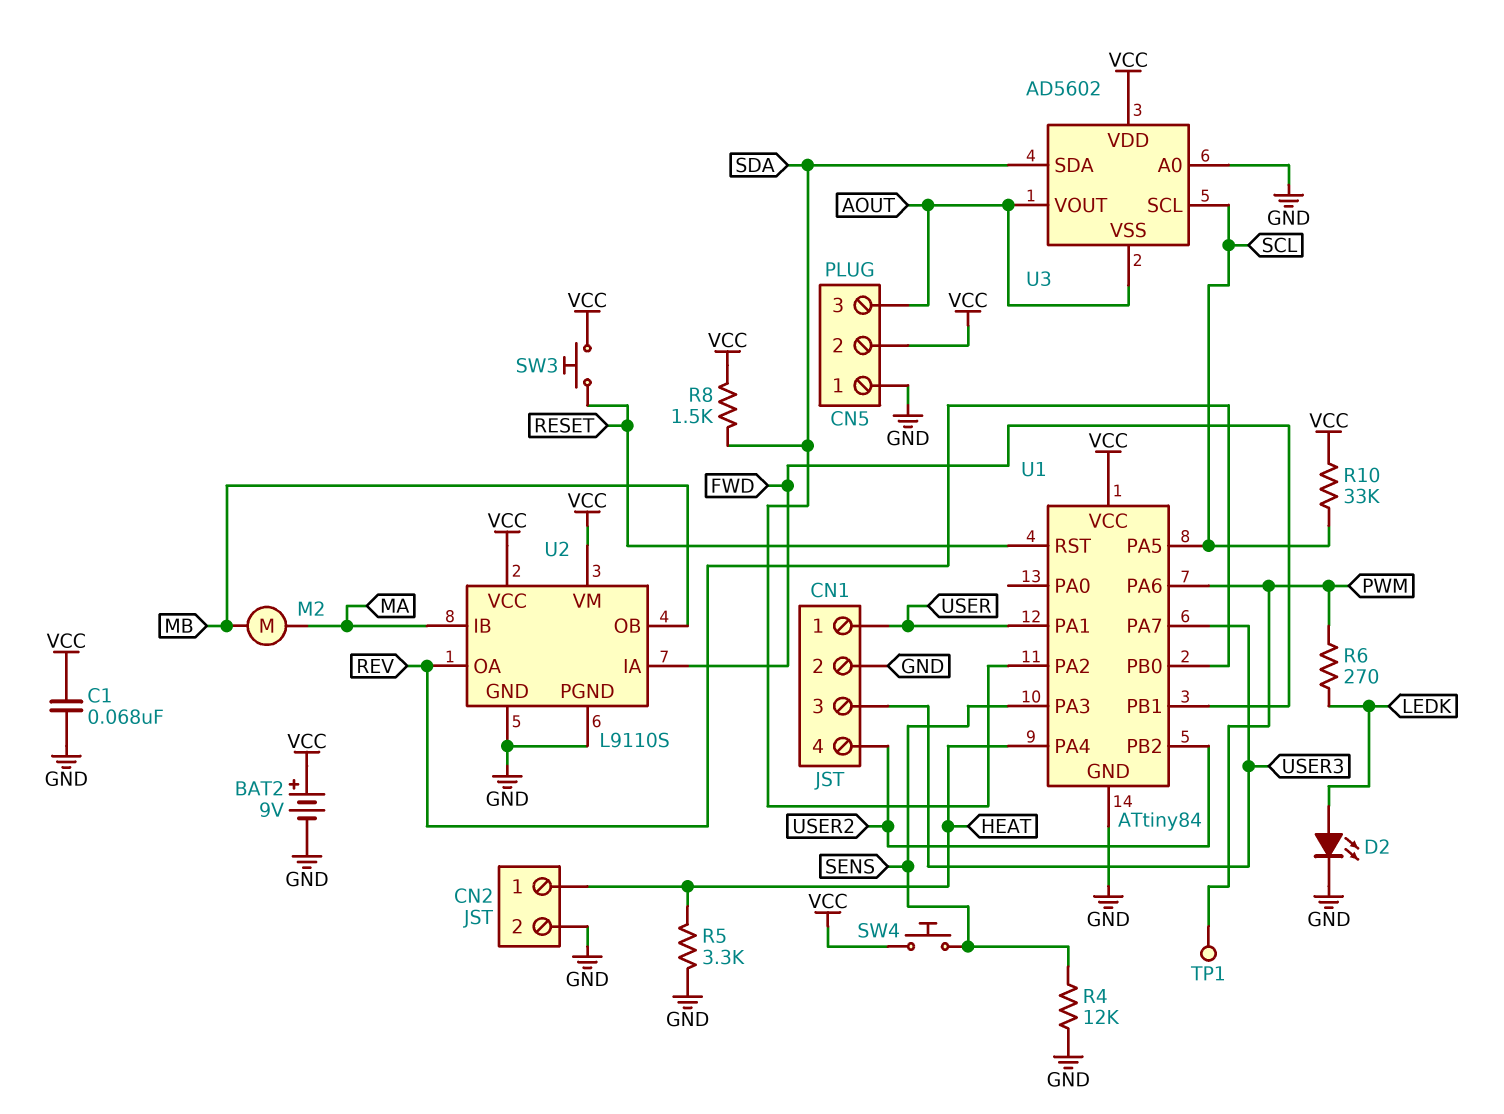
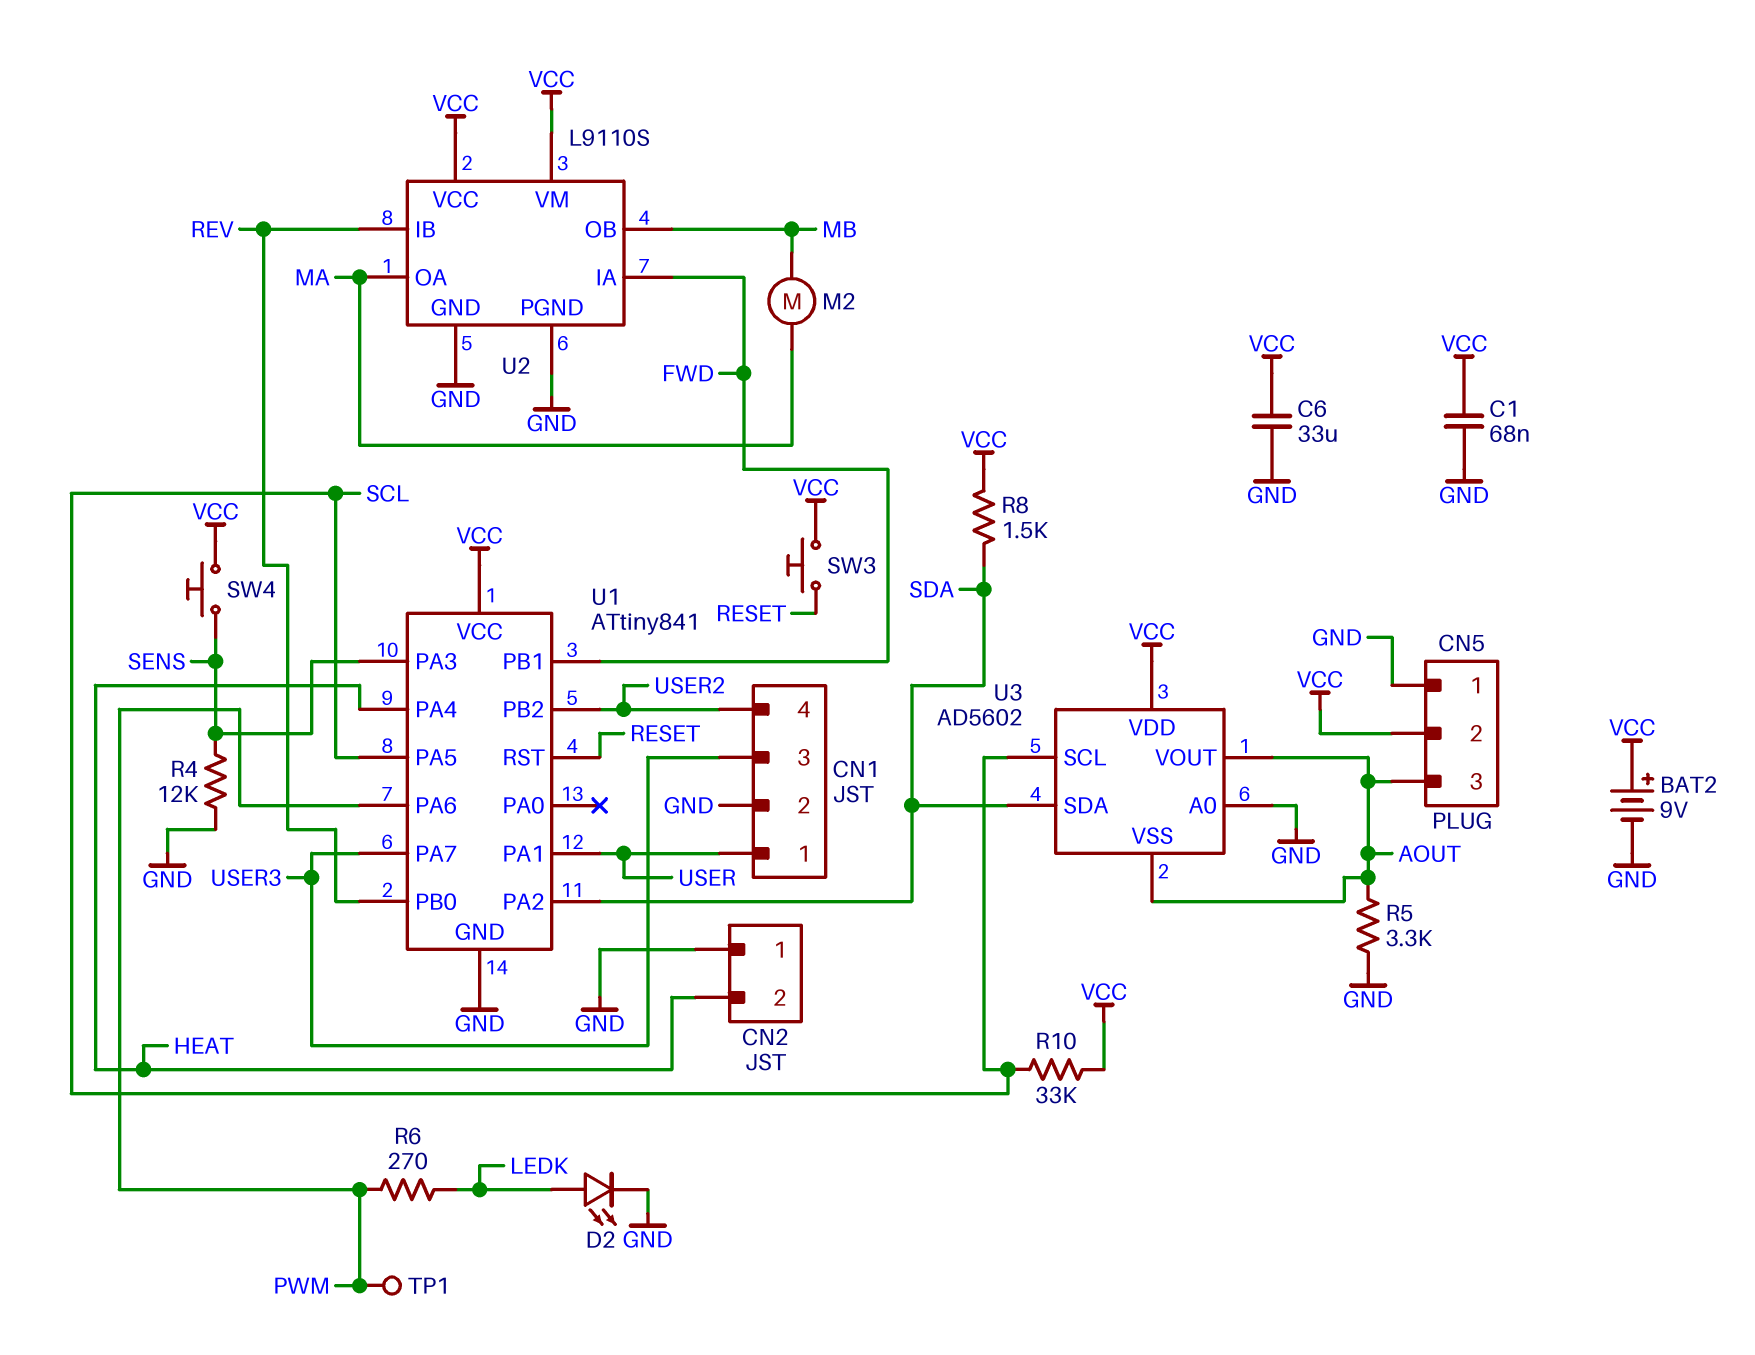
C6: none -> 33uF (GND, VCC)
CN2 pin 1: HEAT -> GND
CN2 pin 2: GND -> HEAT
R5: 3.3k (GND, HEAT) -> 3.3k (AOUT, GND)
U1: ATtiny84 -> ATtiny841
U2 pin IB: MA -> REV
U2 pin OA: REV -> MA

